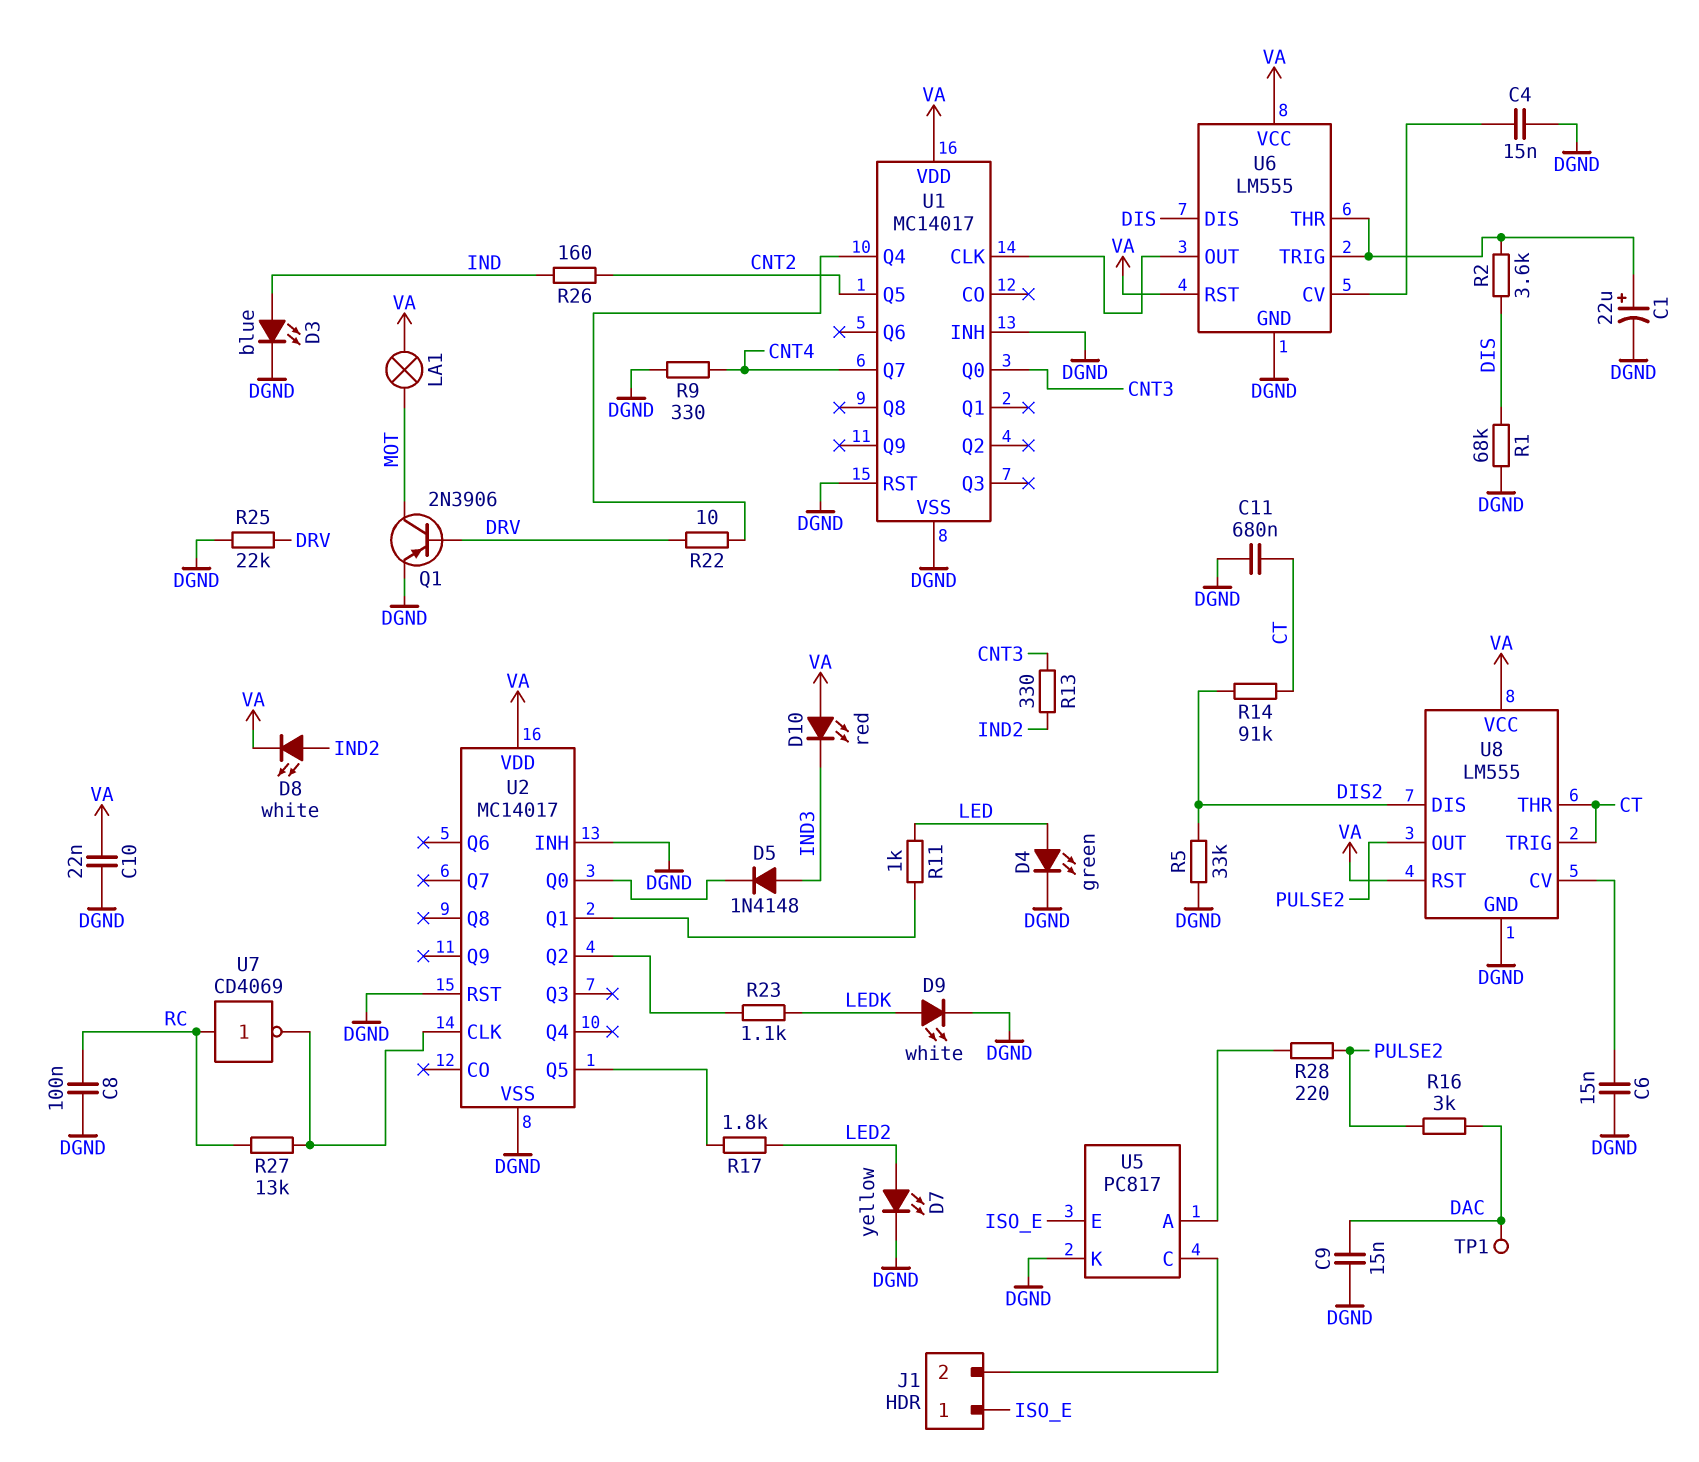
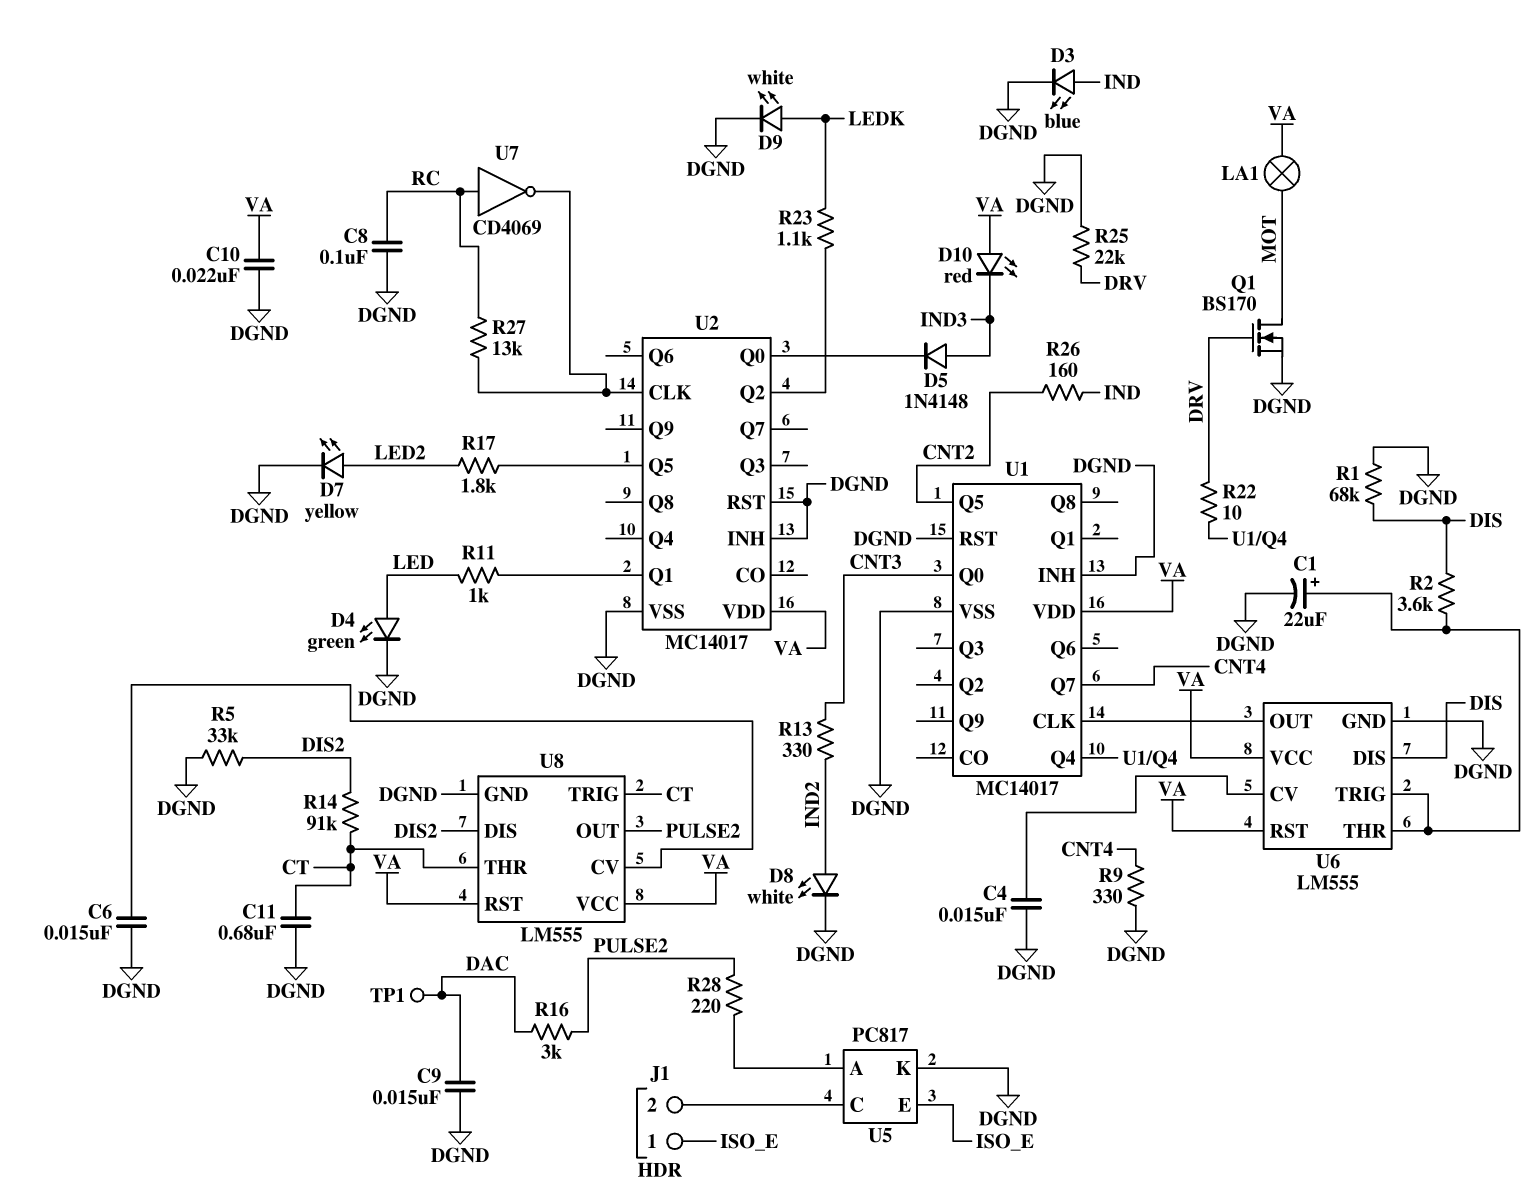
D8: LED white (A IND2, K VA) -> LED white (A IND2, K DGND)
Q1: PNP 2N3906 (B DRV, C MOT, E DGND) -> NMOS BS170 (G DRV, D MOT, S DGND)

